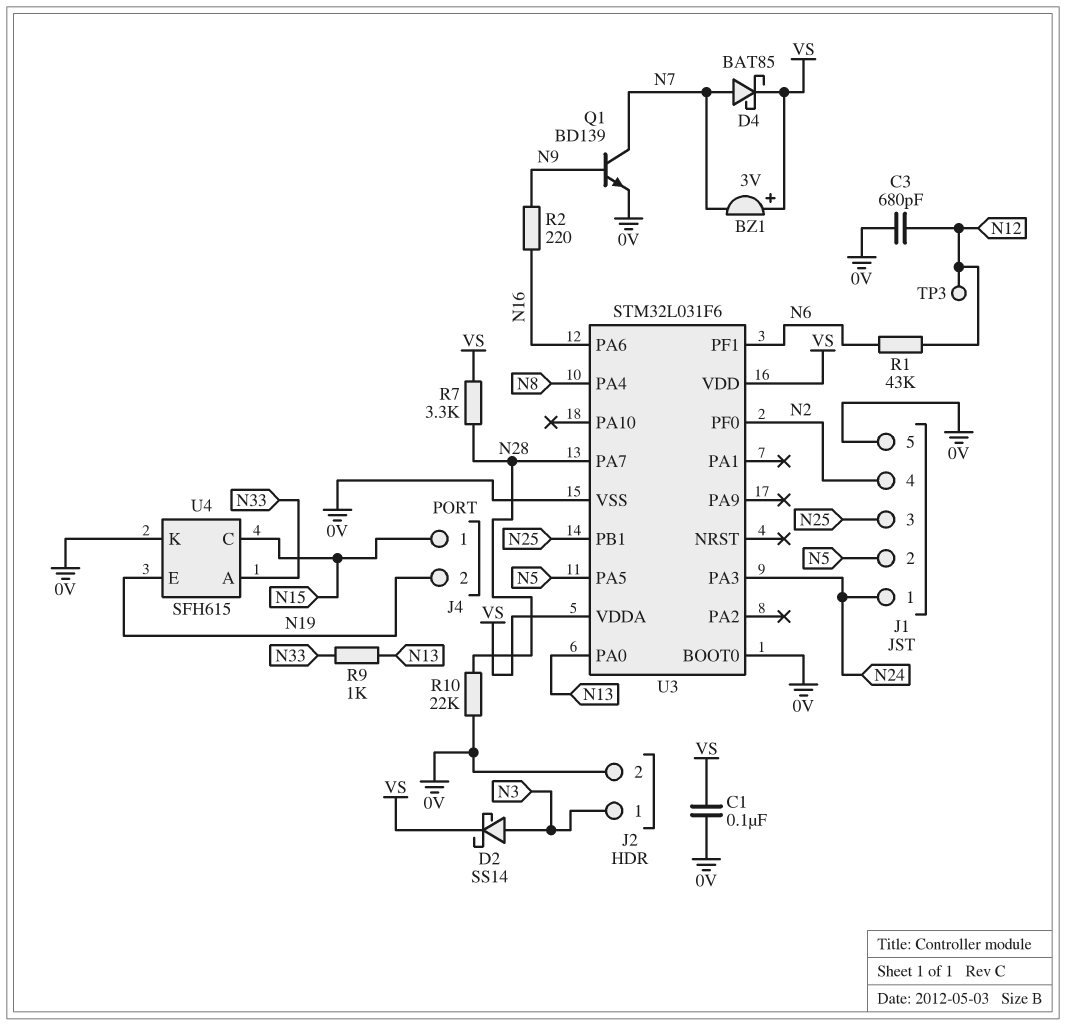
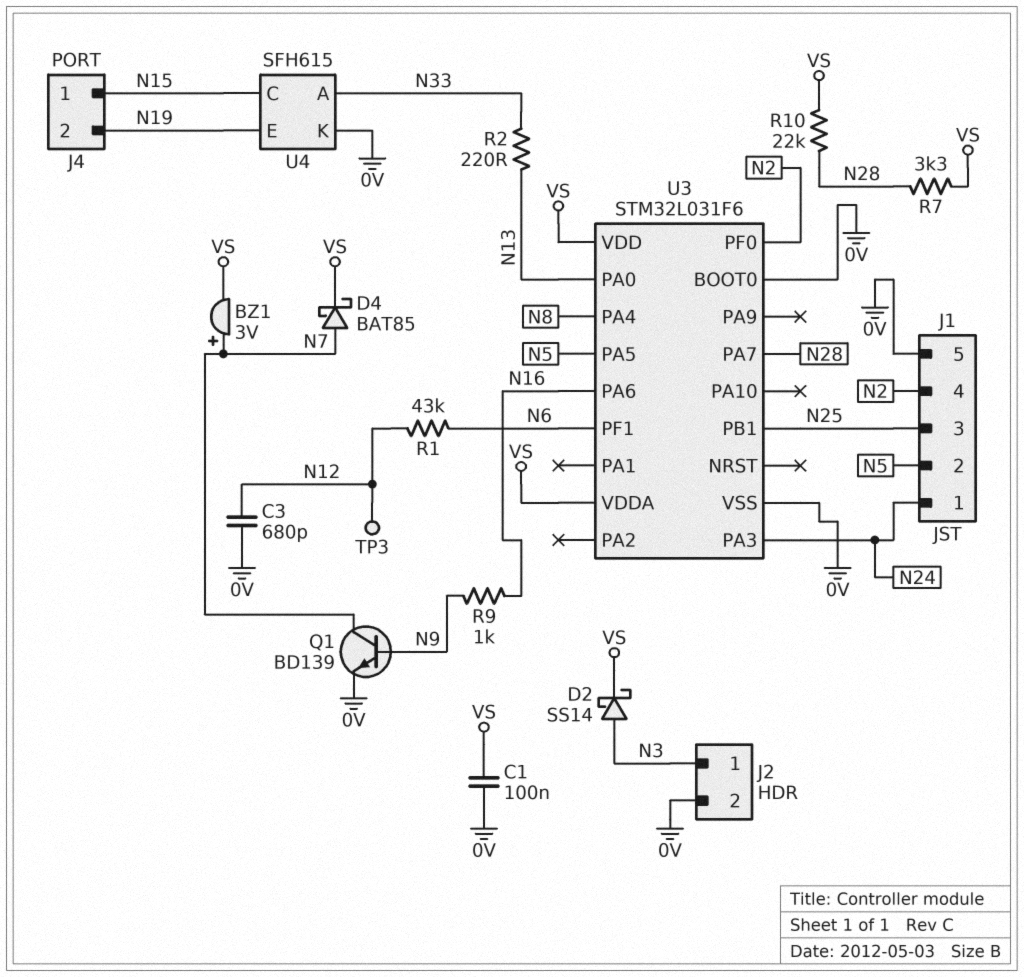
BZ1: buzzer 3V (plus VS, minus N7) -> buzzer 3V (plus N7, minus VS)
R2: 220 (N9, N16) -> 220 (N13, N33)
R9: 1k (N13, N33) -> 1k (N9, N16)
R10: 22k (0V, N28) -> 22k (N28, VS)

